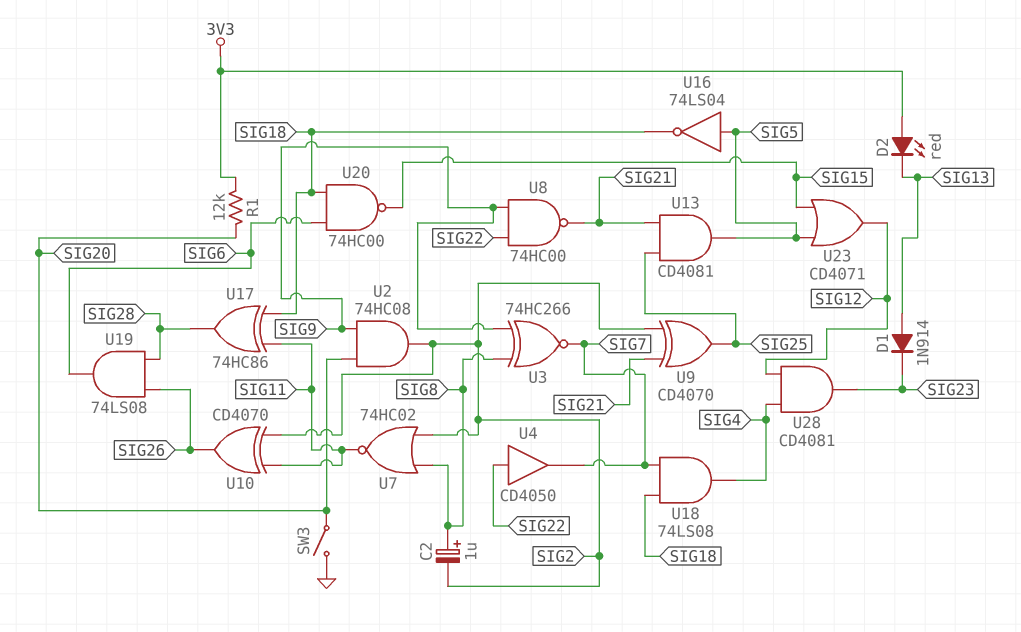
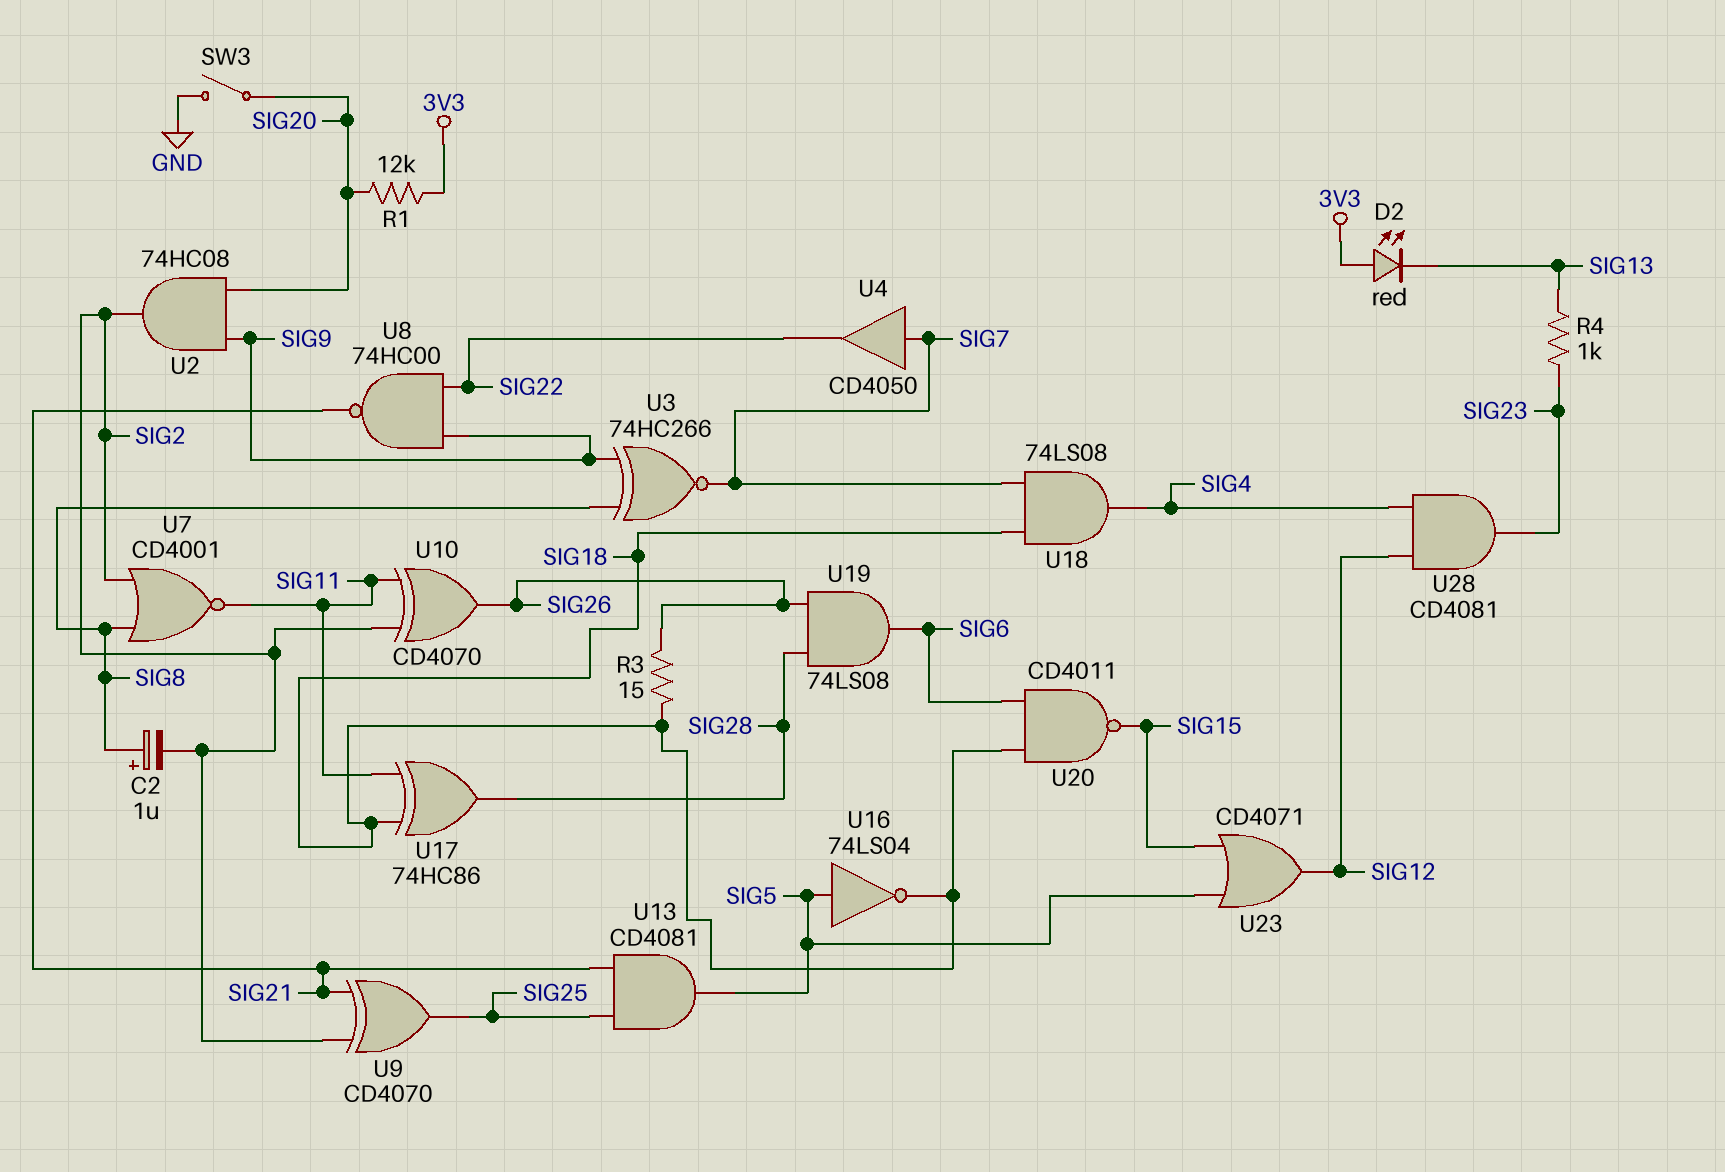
D1: diode 1N914 (A SIG13, K SIG23) -> none
R3: none -> 15 (SIG18, SIG26)
R4: none -> 1k (SIG13, SIG23)
U4: buffer CD4050 (in SIG22, out SIG7) -> buffer CD4050 (in SIG7, out SIG22)
U7: NOR 74HC02 (in SIG2, in SIG8, out SIG11) -> NOR CD4001 (in SIG2, in SIG8, out SIG11)
U20: NAND 74HC00 (in SIG6, in SIG18, out SIG15) -> NAND CD4011 (in SIG6, in SIG18, out SIG15)

